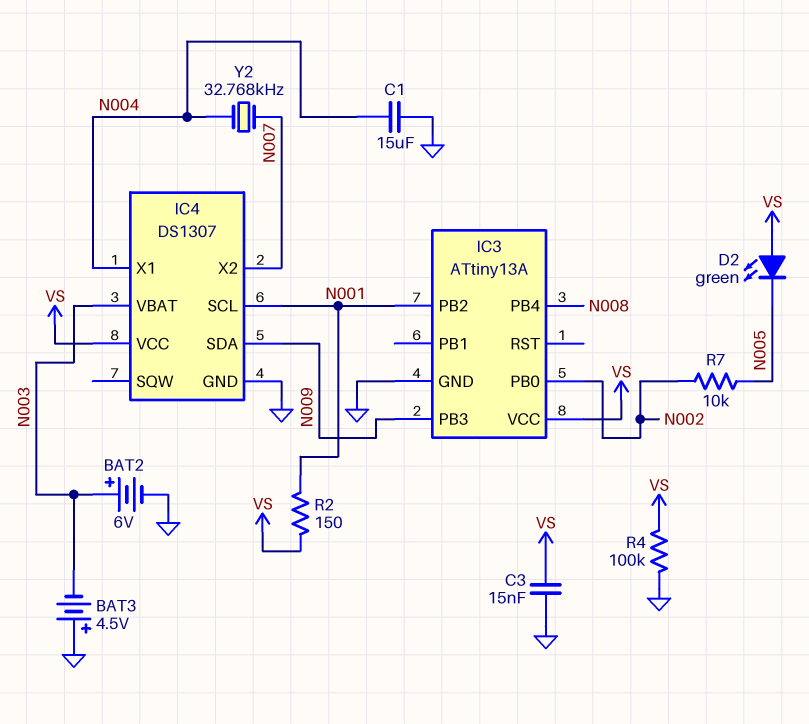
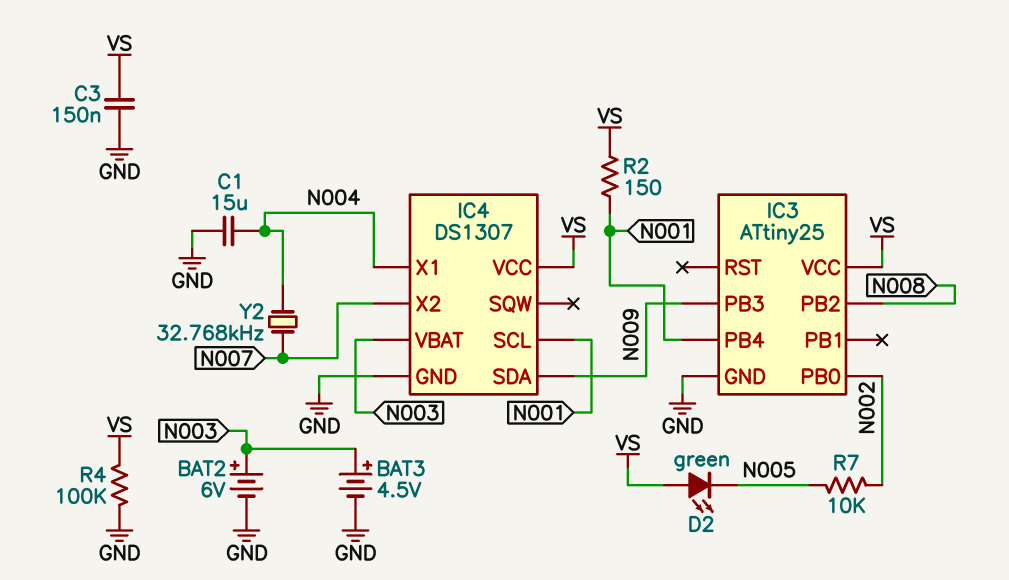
BAT3: 4.5V (plus GND, minus N003) -> 4.5V (plus N003, minus GND)
C3: 15nF (GND, VS) -> 150nF (GND, VS)
IC3: ATtiny13A -> ATtiny25
IC3 pin PB2: N001 -> N008
IC3 pin PB4: N008 -> N001

